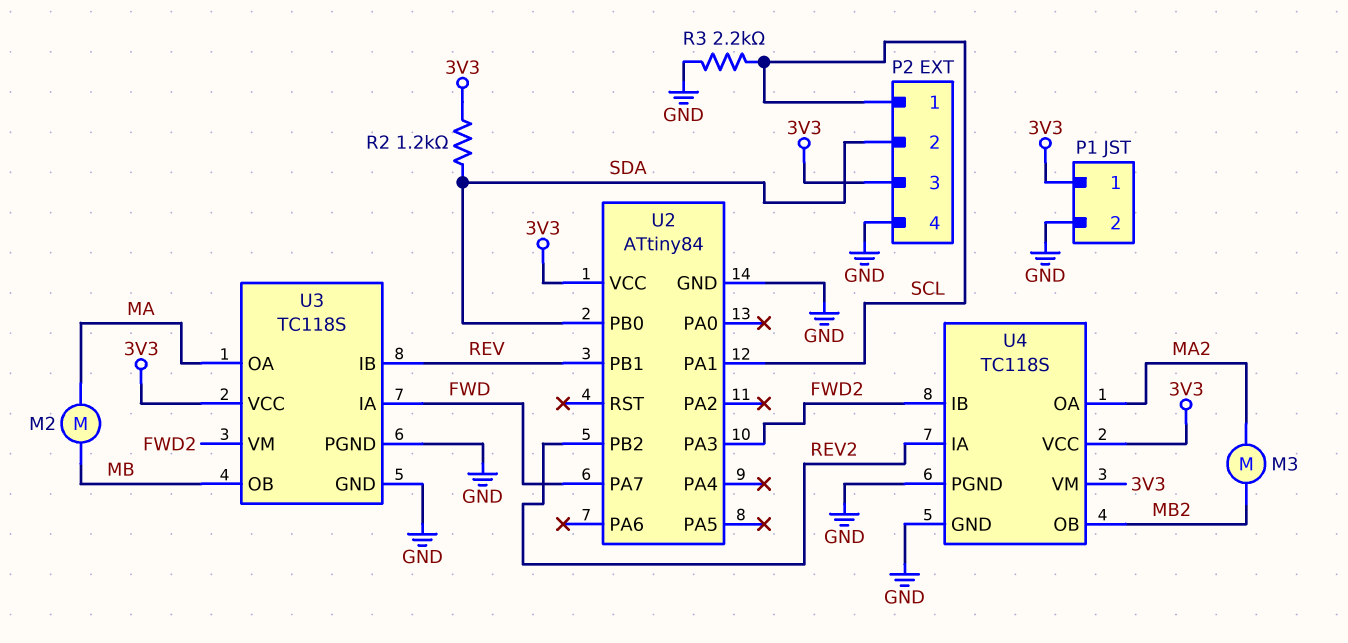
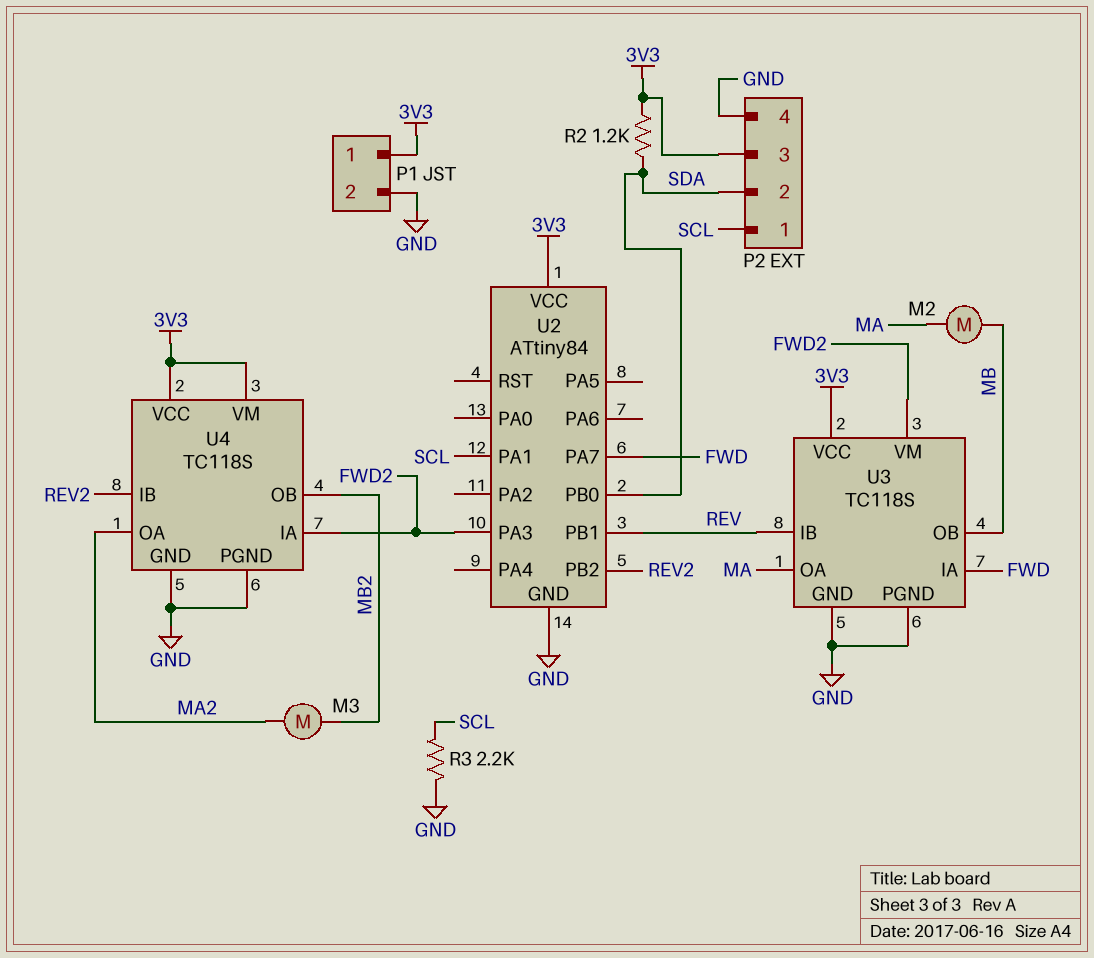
U4 pin IA: REV2 -> FWD2
U4 pin IB: FWD2 -> REV2

